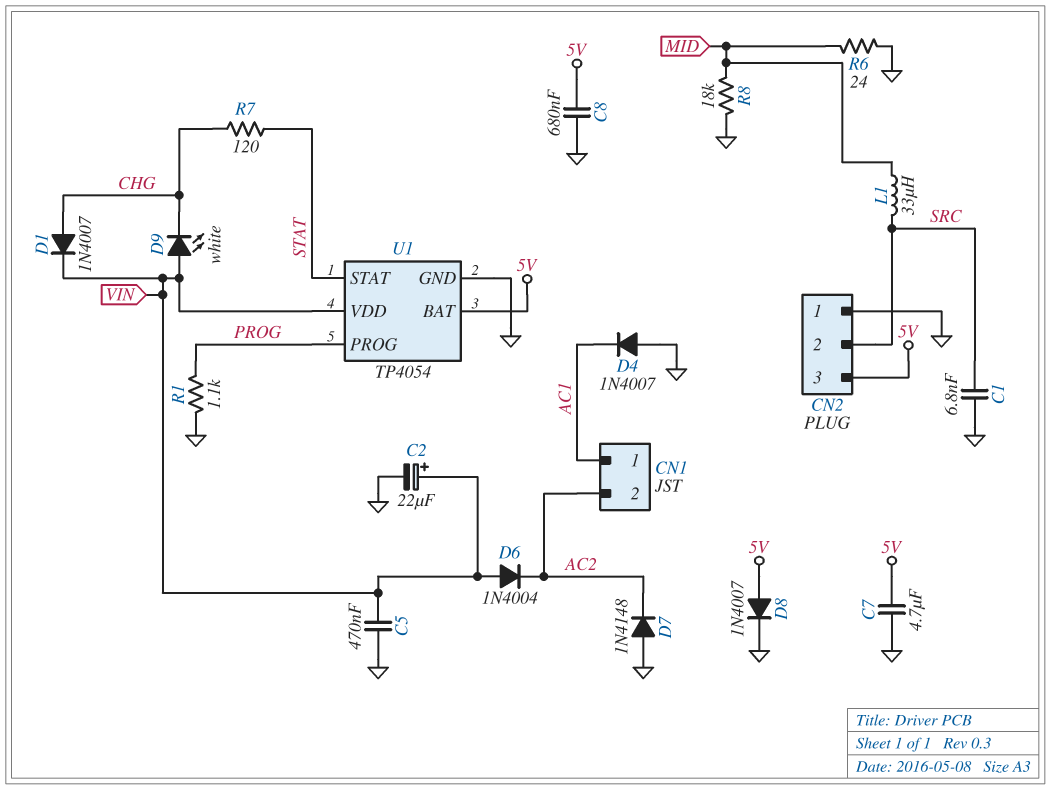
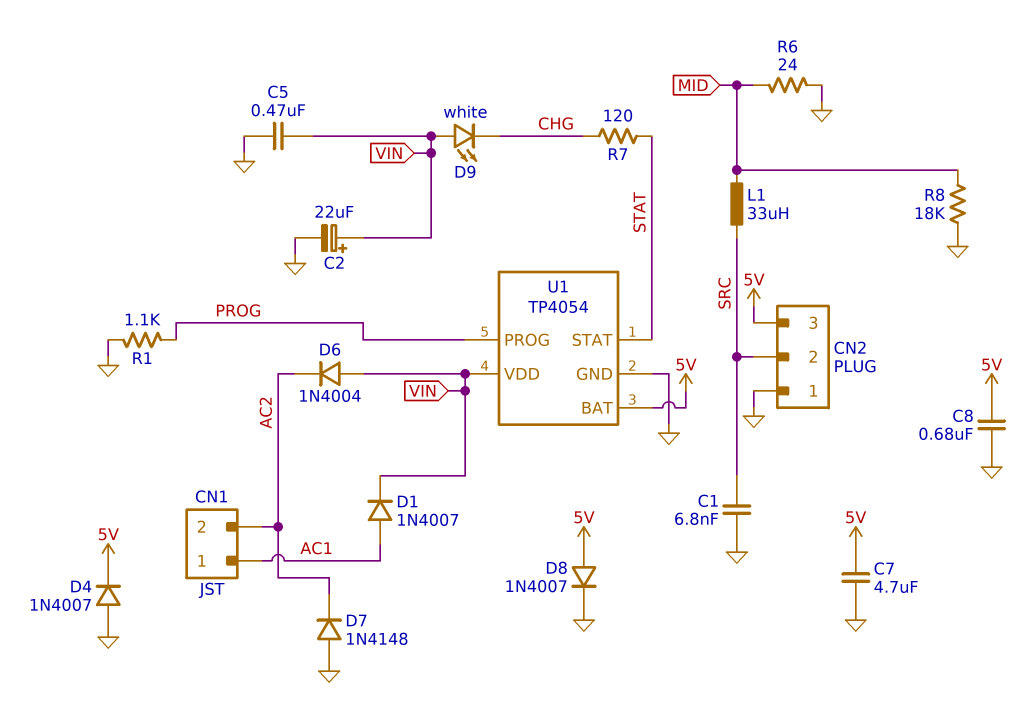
D1: diode 1N4007 (A CHG, K VIN) -> diode 1N4007 (A AC1, K VIN)
D4: diode 1N4007 (A GND, K AC1) -> diode 1N4007 (A GND, K 5V)

